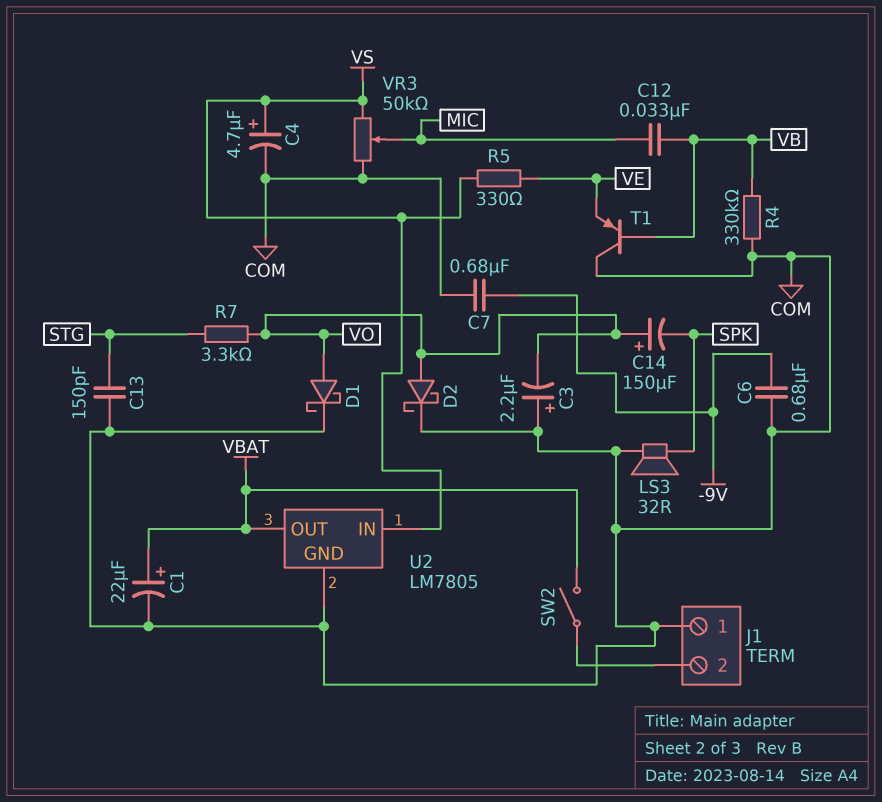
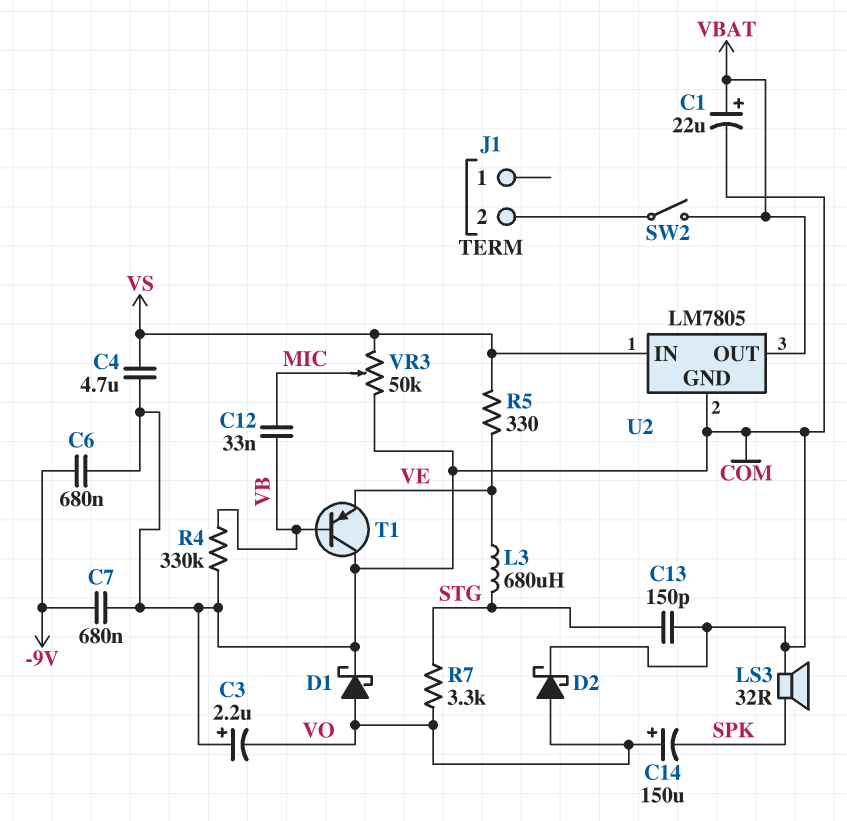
C4: 4.7uF (plus VS, minus COM) -> 4.7uF (COM, VS)
J1 pin 1: COM -> none
L3: none -> 680uH (STG, VE)

